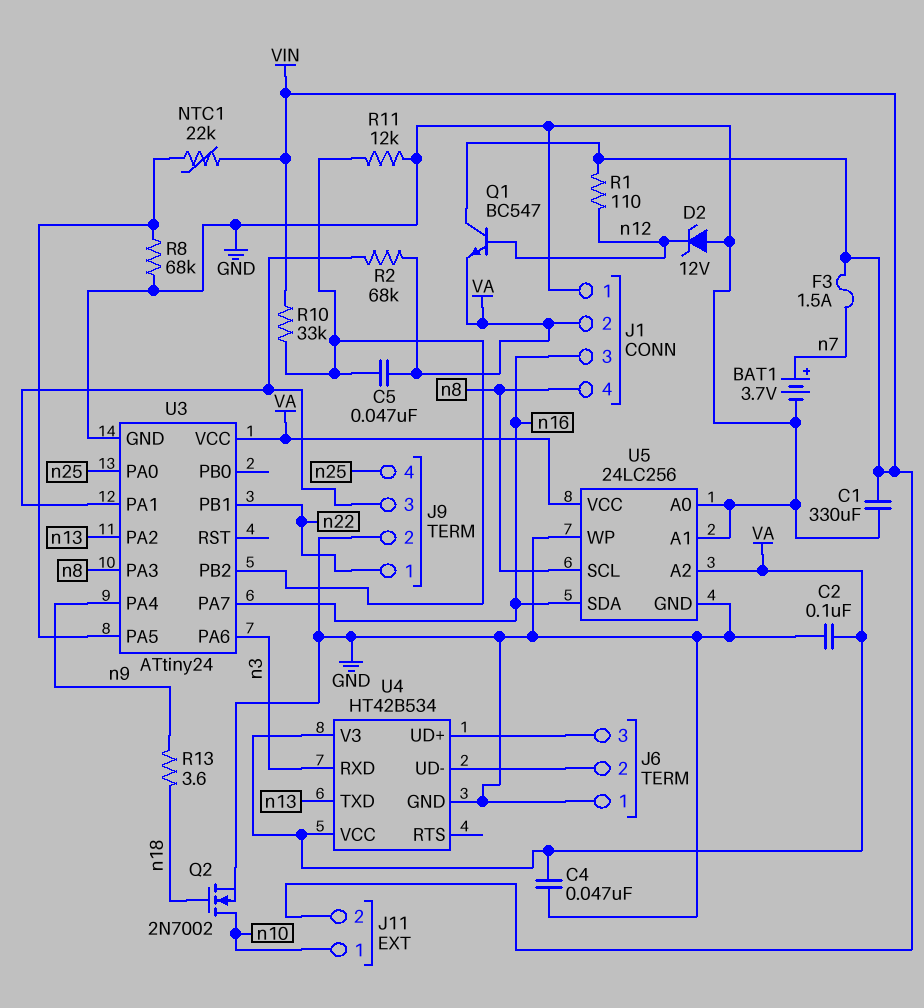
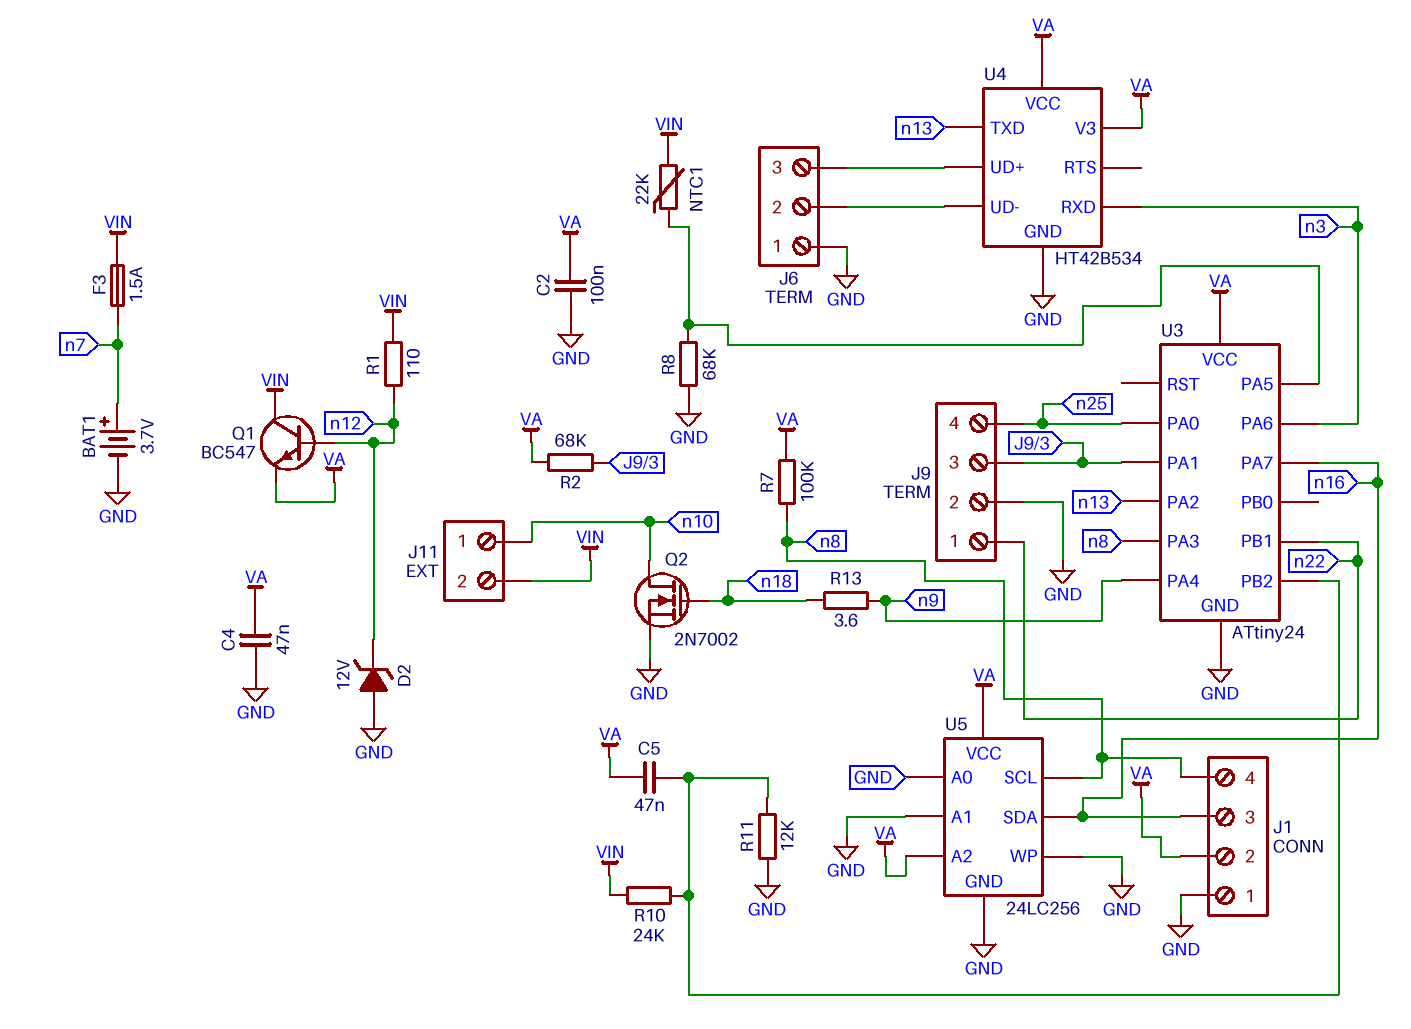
C1: 330uF (GND, VIN) -> none
R7: none -> 100k (VA, n8)
R10: 33k (U3/PB2, VIN) -> 24k (U3/PB2, VIN)

